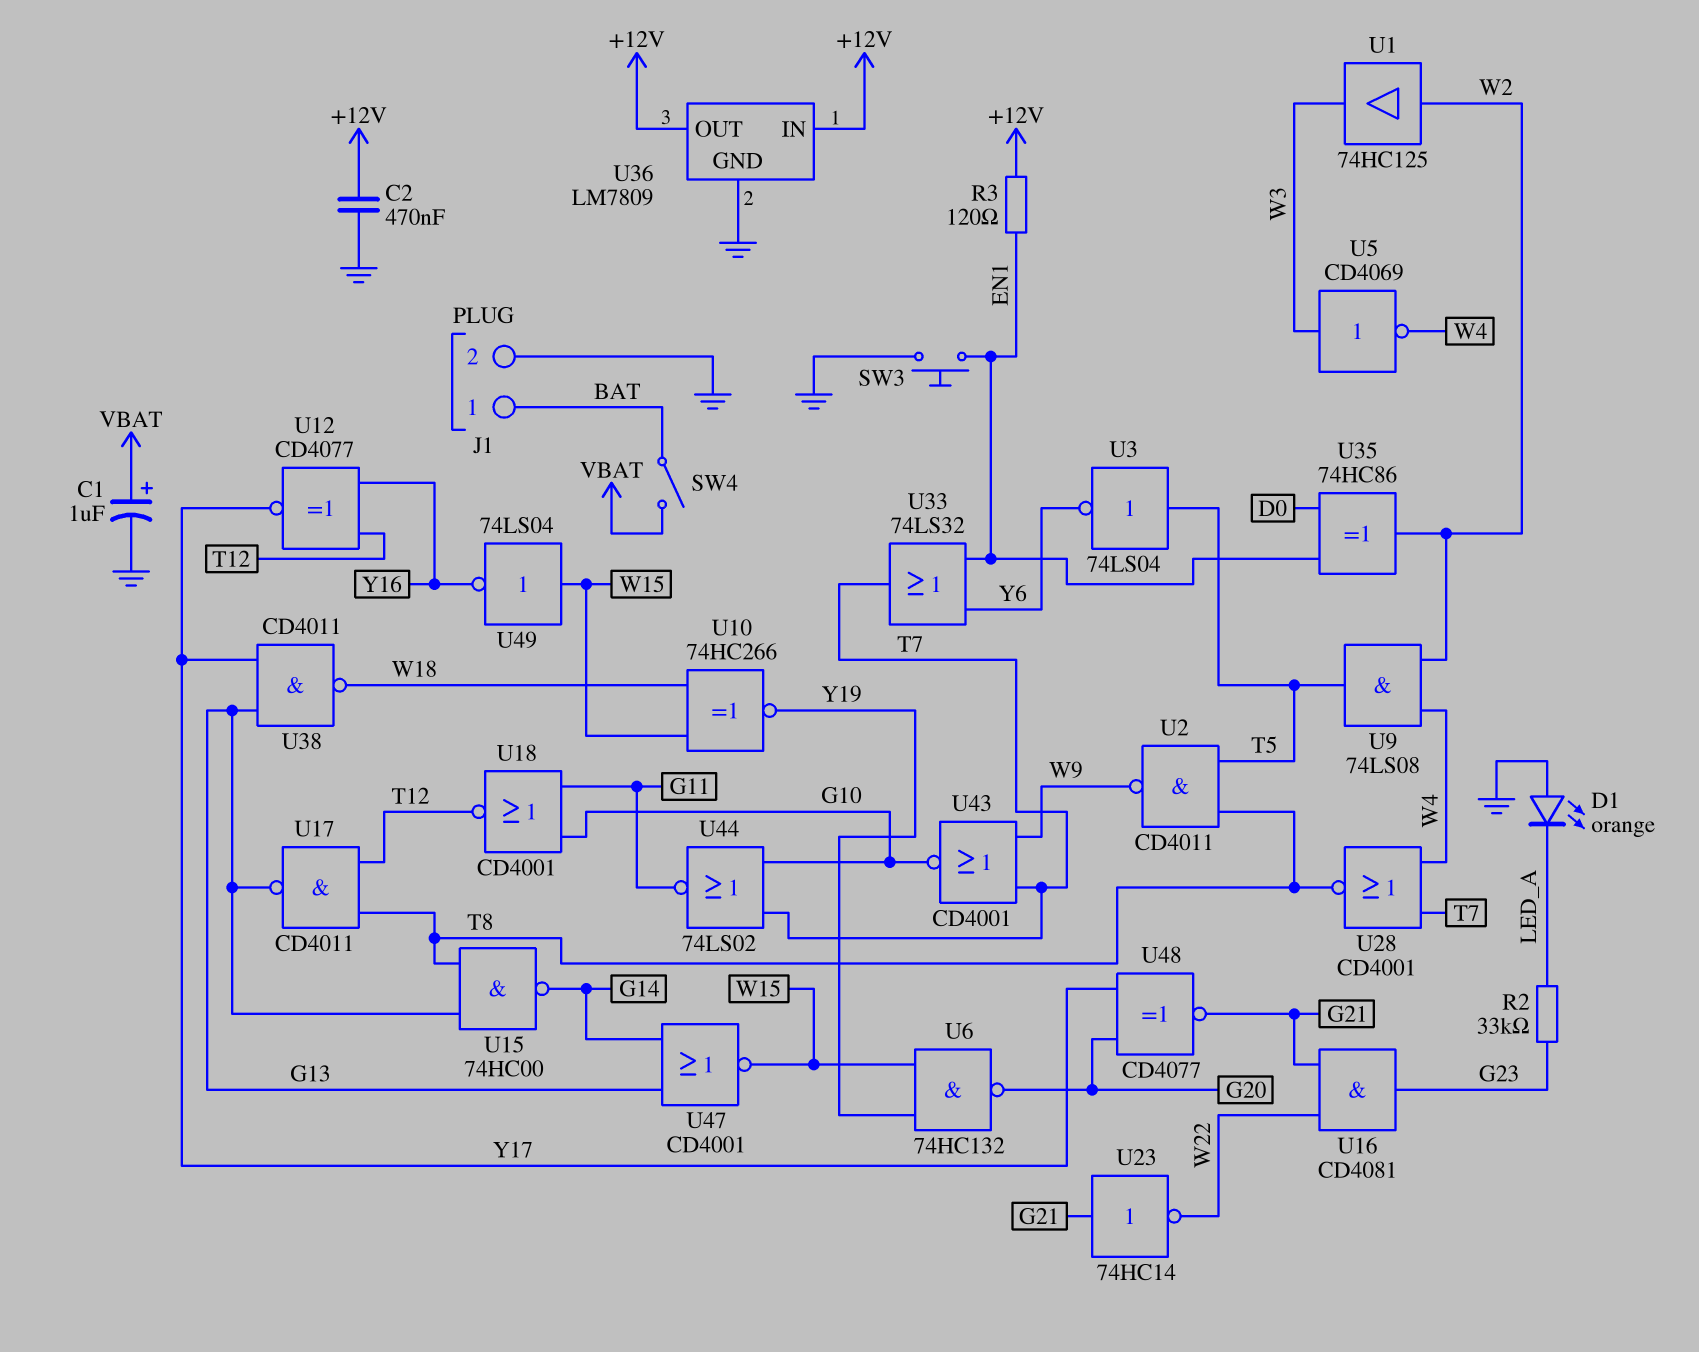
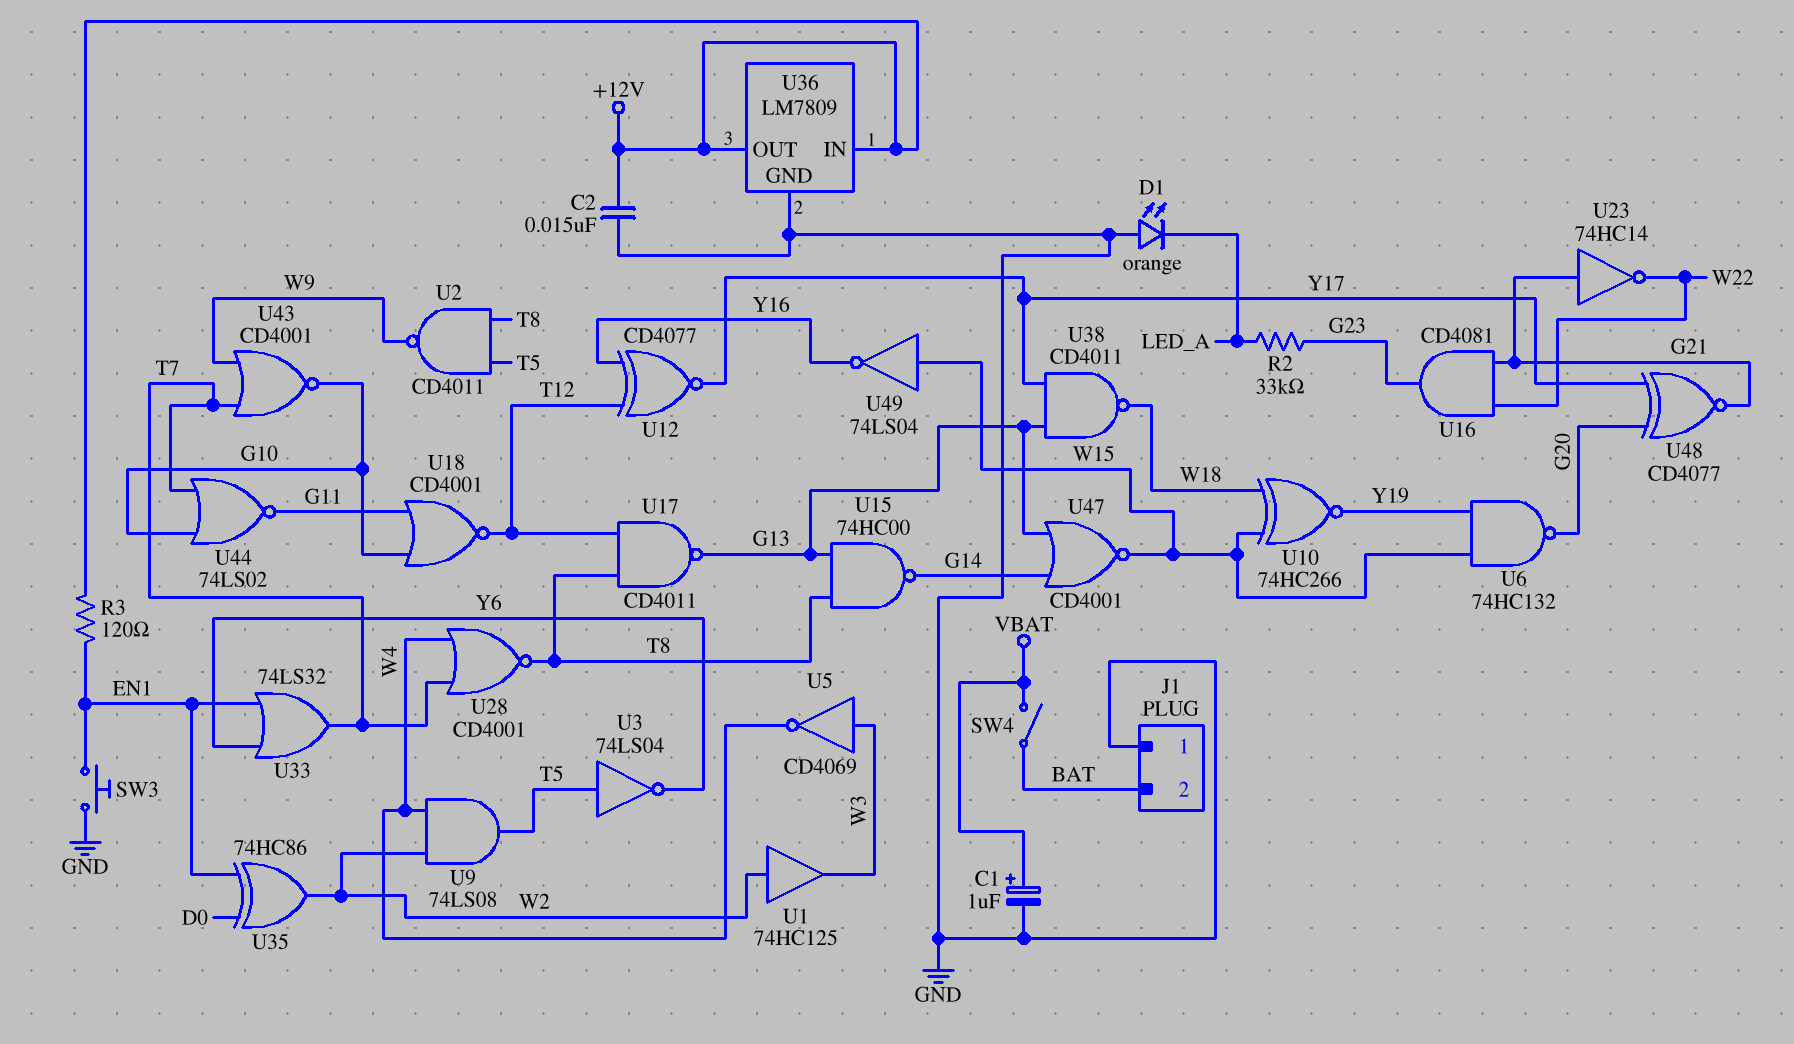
C2: 470nF (+12V, GND) -> 15nF (+12V, GND)
J1 pin 1: BAT -> GND
J1 pin 2: GND -> BAT

